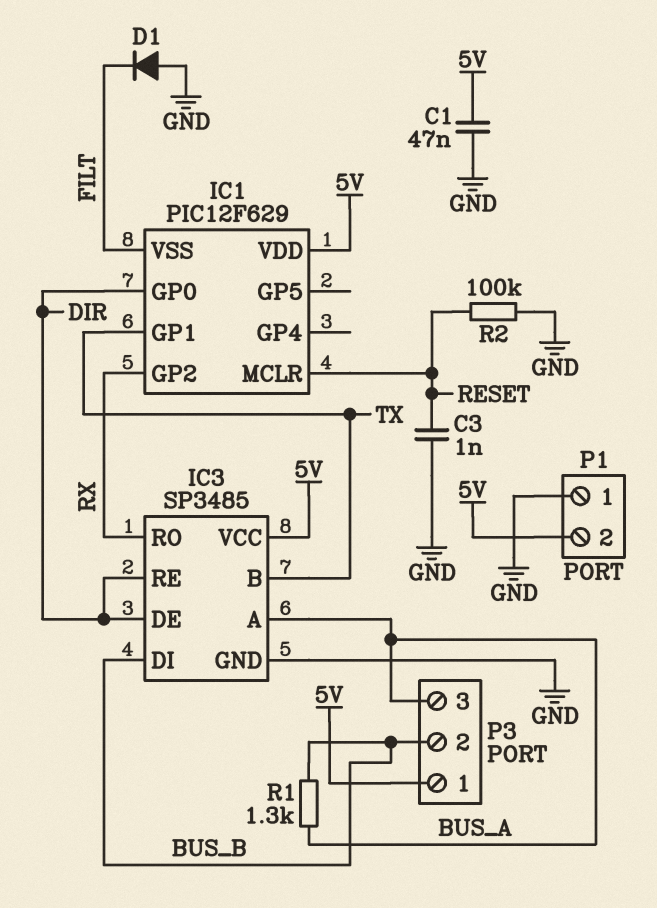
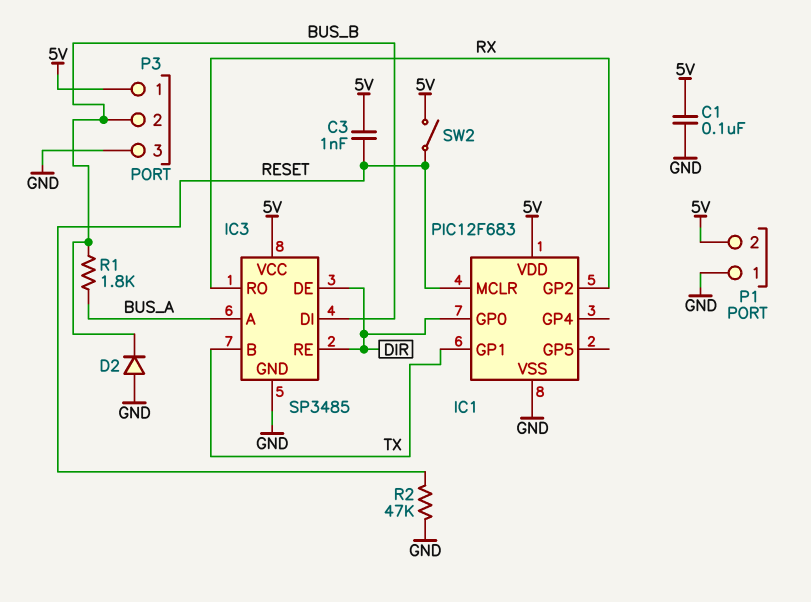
C1: 47nF (5V, GND) -> 100nF (5V, GND)
C3: 1nF (GND, RESET) -> 1nF (5V, RESET)
D1: diode (A GND, K FILT) -> none
D2: none -> diode (A GND, K BUS_B)
IC1: PIC12F629 -> PIC12F683
IC1 pin VSS: FILT -> GND
P3 pin 3: BUS_A -> GND
R1: 1.3k (BUS_A, BUS_B) -> 1.8k (BUS_A, BUS_B)
R2: 100k (GND, RESET) -> 47k (GND, RESET)
SW2: none -> switch (5V, RESET)

